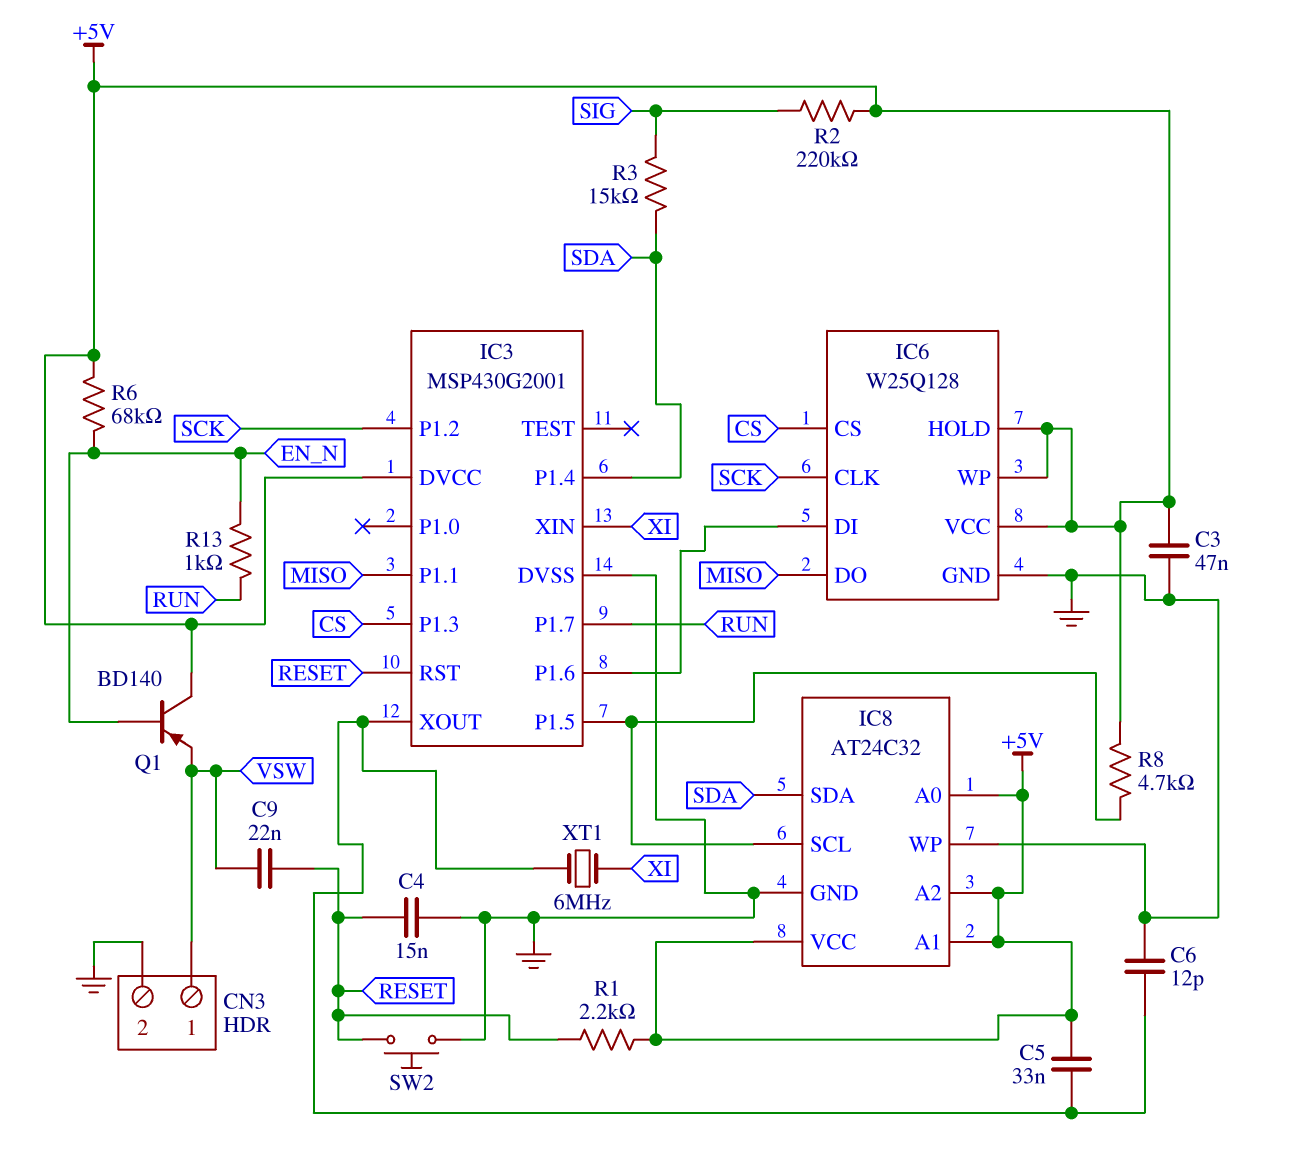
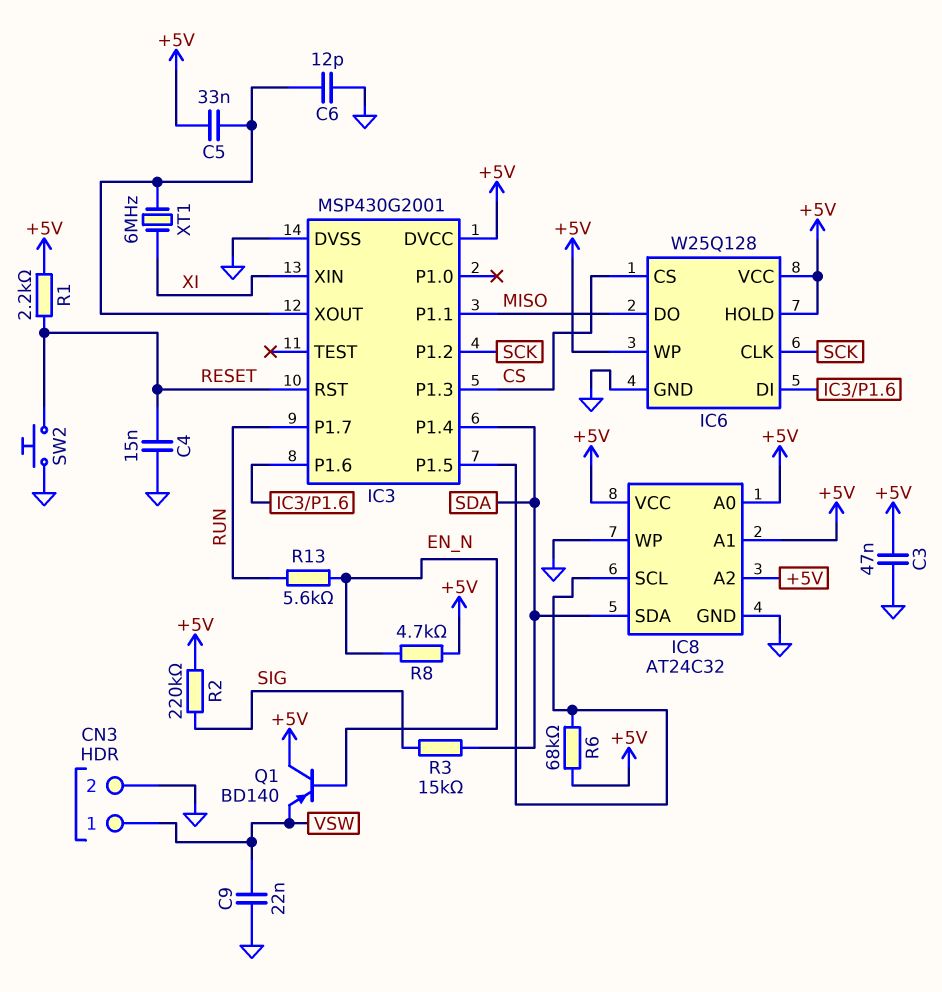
C9: 22nF (RESET, VSW) -> 22nF (GND, VSW)
R6: 68k (+5V, EN_N) -> 68k (+5V, IC3/P1.5)
R8: 4.7k (+5V, IC3/P1.5) -> 4.7k (+5V, EN_N)
R13: 1k (EN_N, RUN) -> 5.6k (EN_N, RUN)

